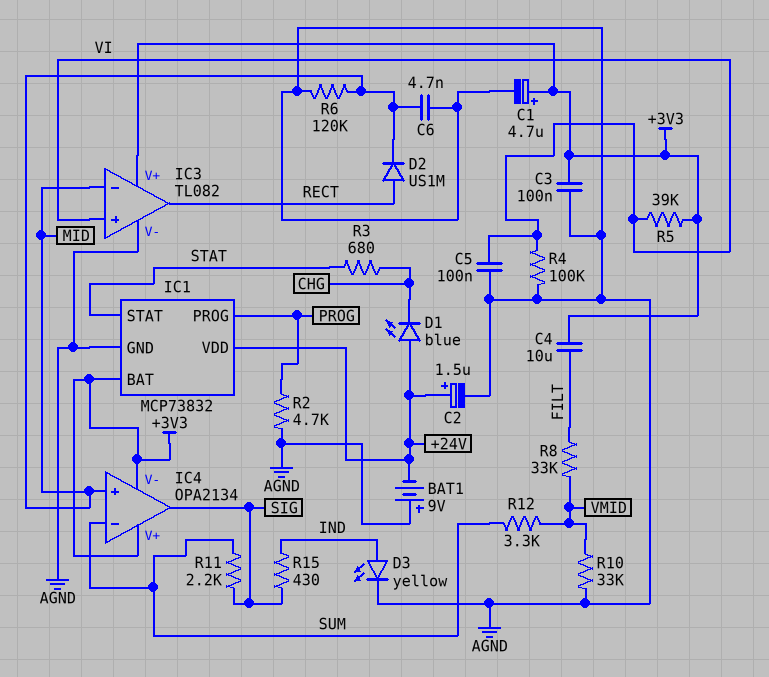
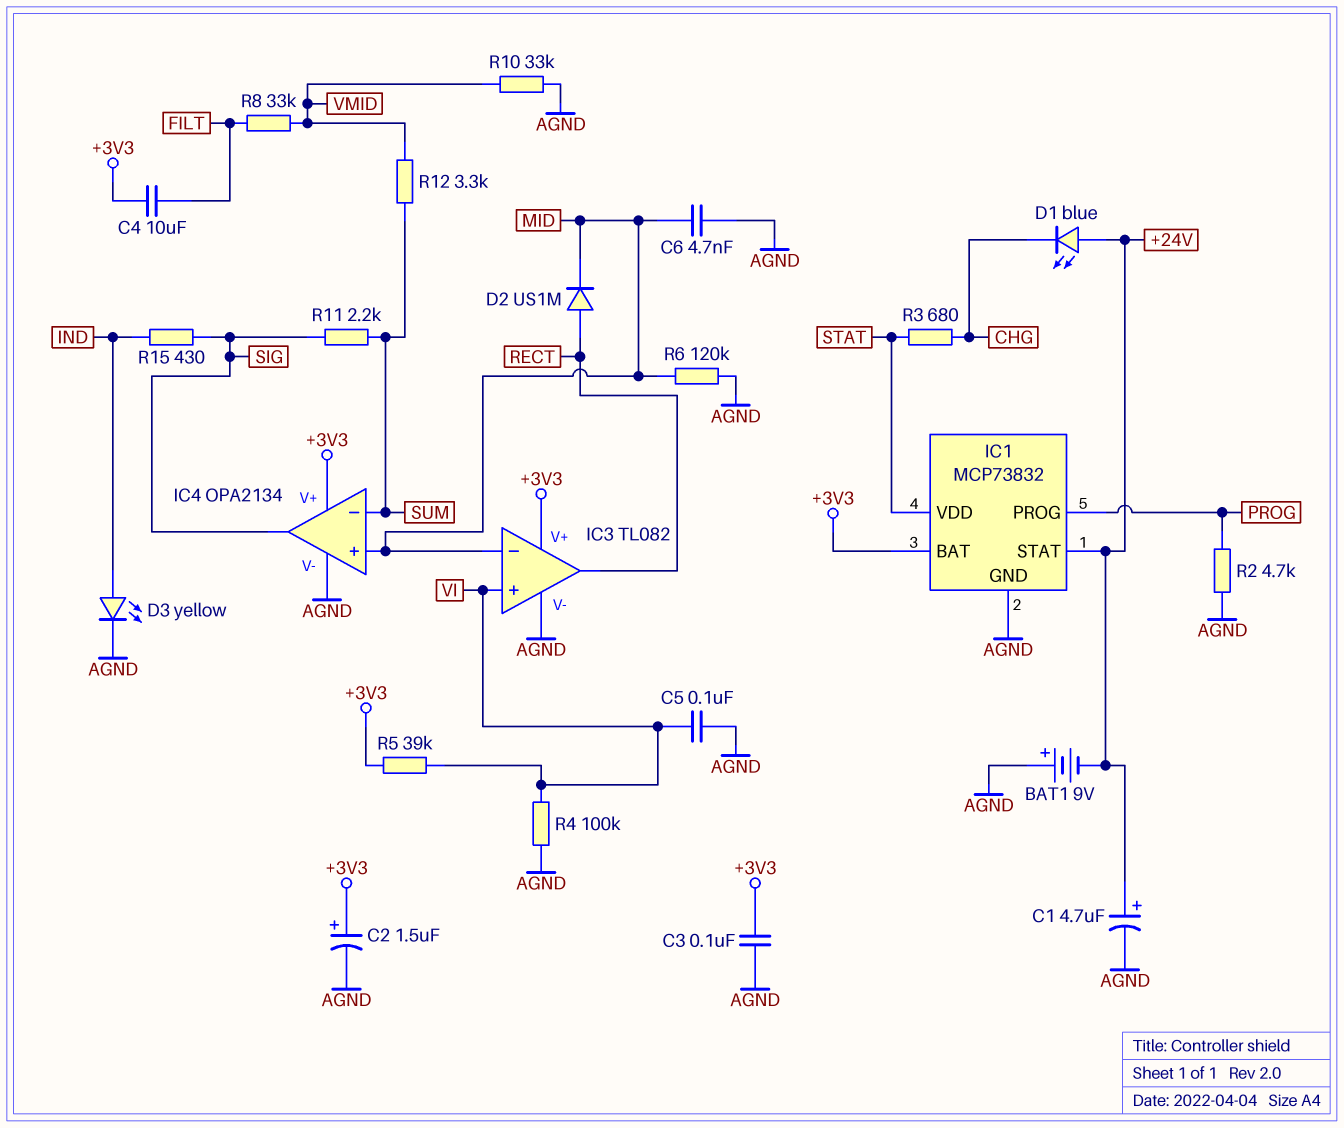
C1: 4.7uF (plus +3V3, minus AGND) -> 4.7uF (plus +24V, minus AGND)
C2: 1.5uF (plus +24V, minus AGND) -> 1.5uF (plus +3V3, minus AGND)
IC1 pin STAT: STAT -> +24V
IC1 pin VDD: +24V -> STAT
IC4 pin V-: +3V3 -> AGND

